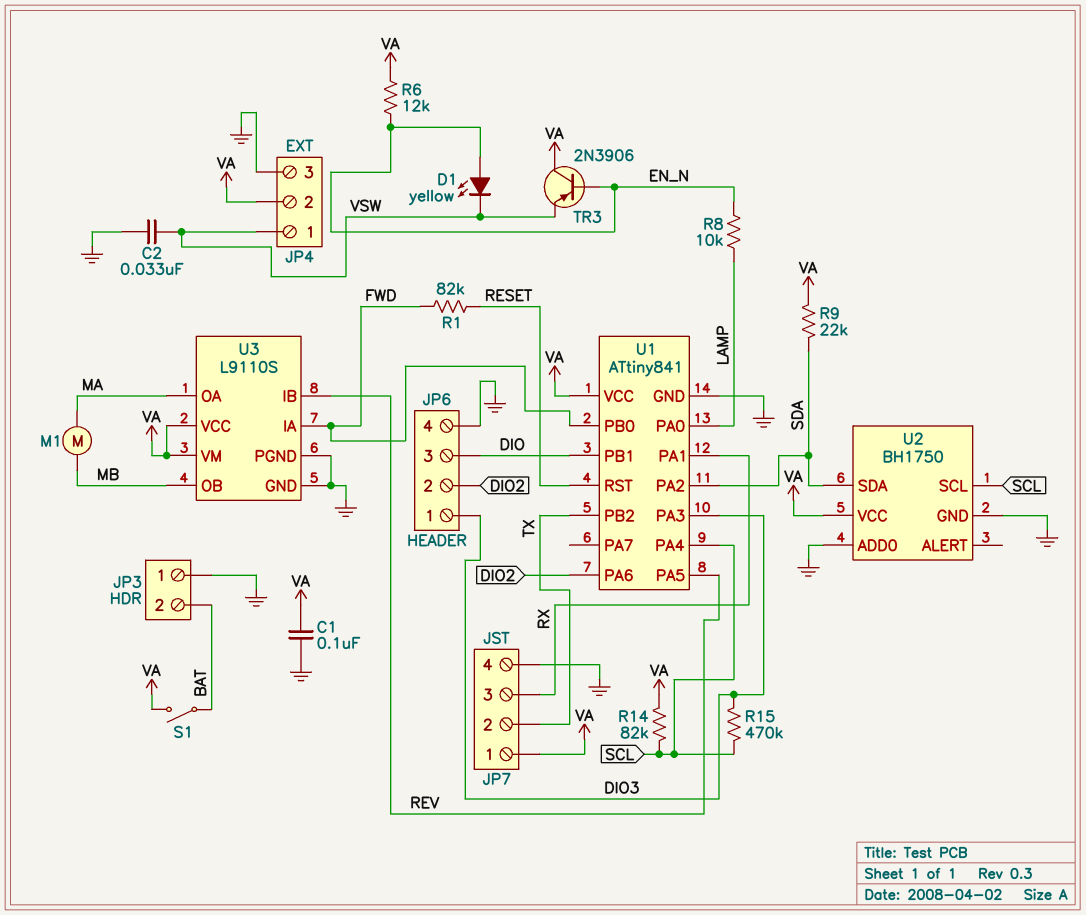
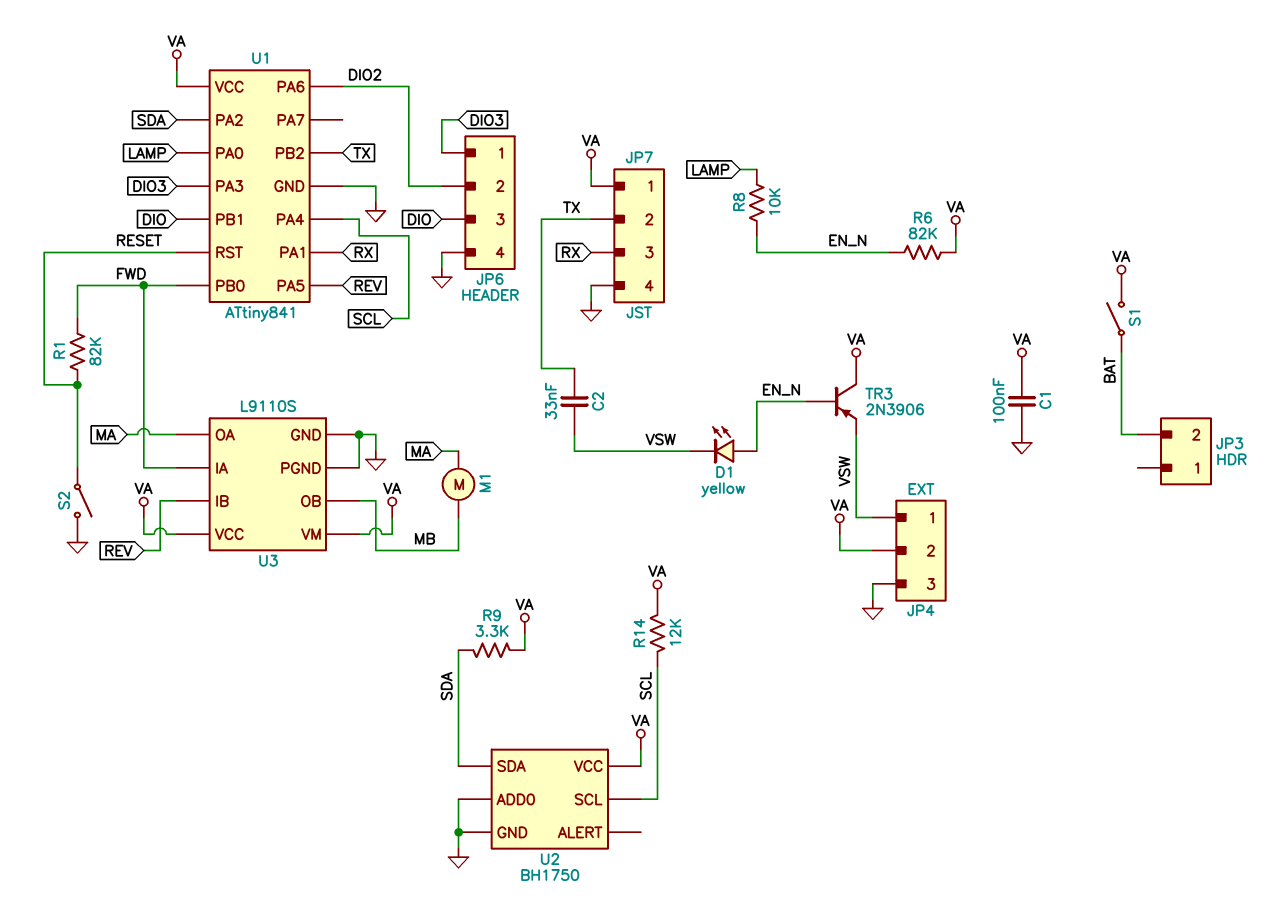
C2: 33nF (GND, VSW) -> 33nF (TX, VSW)
JP3 pin 1: GND -> none
R6: 12k (EN_N, VA) -> 82k (EN_N, VA)
R9: 22k (SDA, VA) -> 3.3k (SDA, VA)
R14: 82k (SCL, VA) -> 12k (SCL, VA)
R15: 470k (DIO3, SCL) -> none
S2: none -> switch (GND, RESET)

